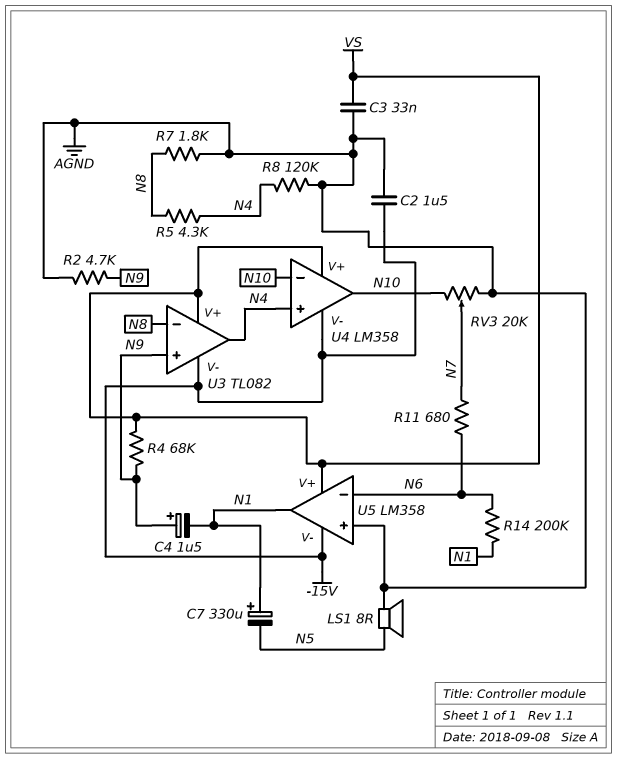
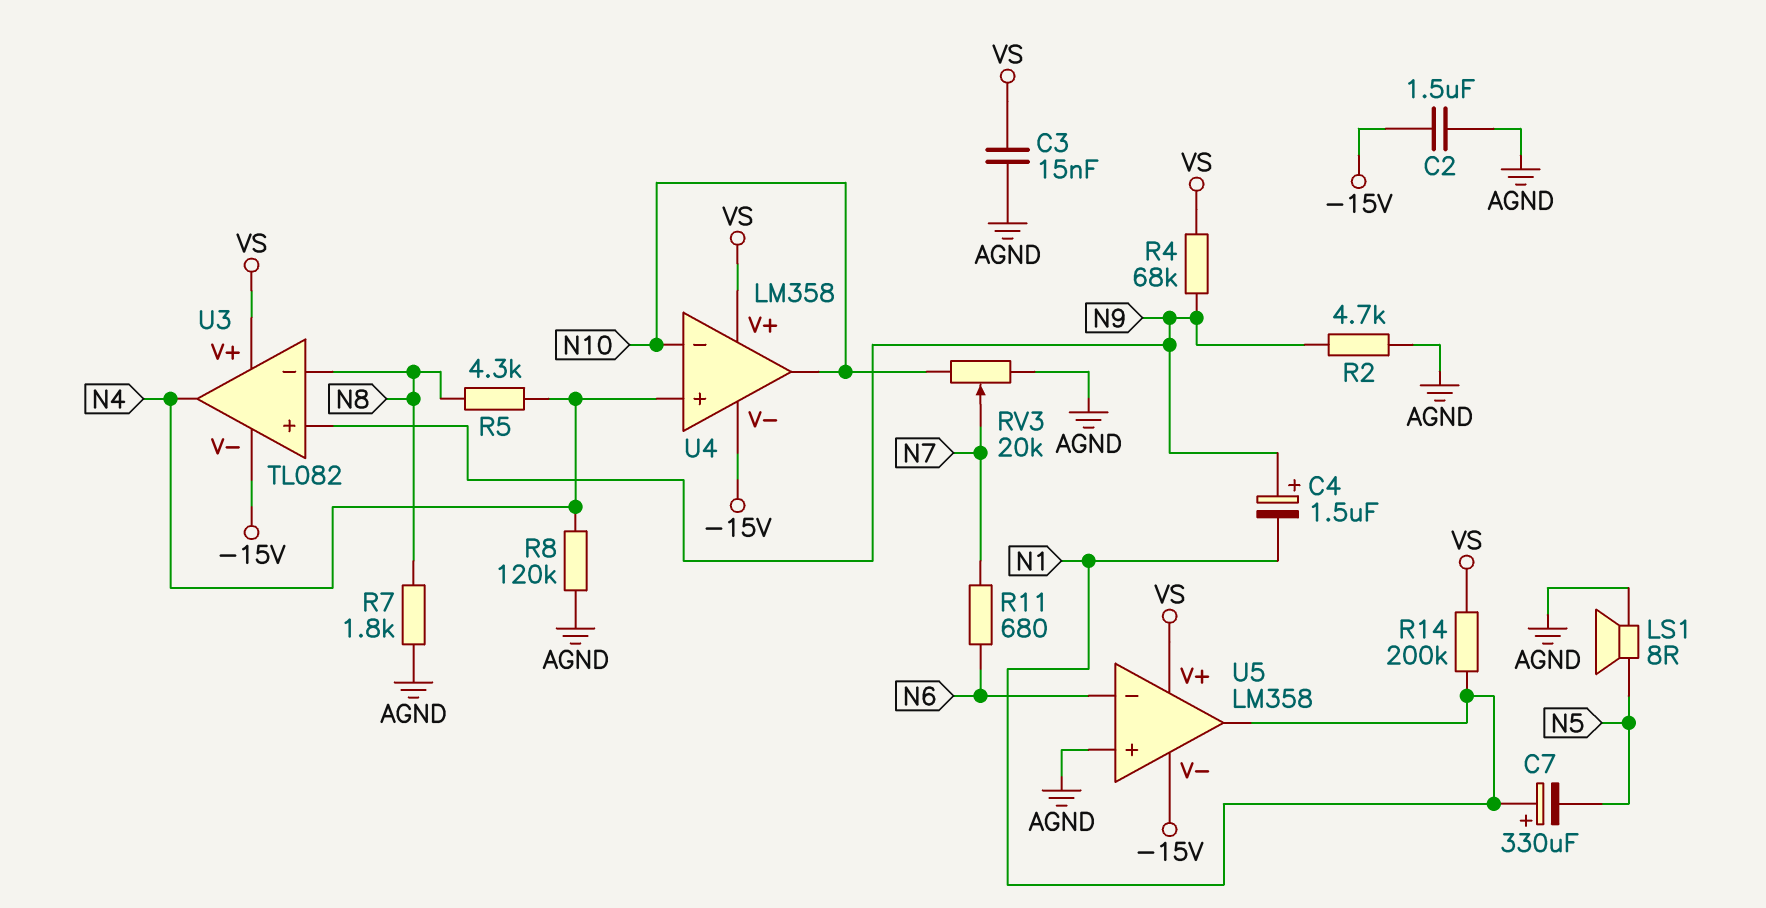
C3: 33nF (AGND, VS) -> 15nF (AGND, VS)
R14: 200k (N1, N6) -> 200k (N1, VS)

